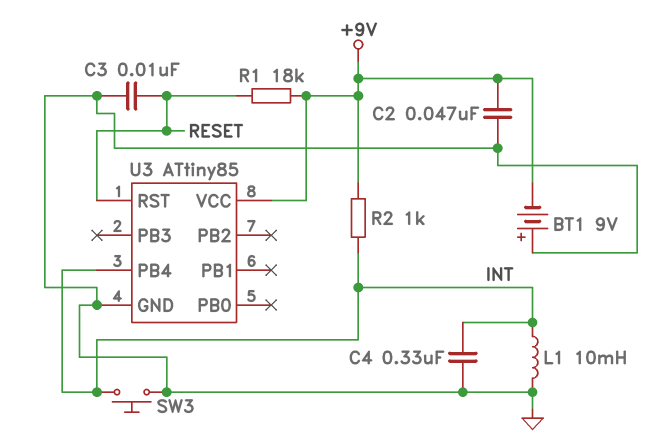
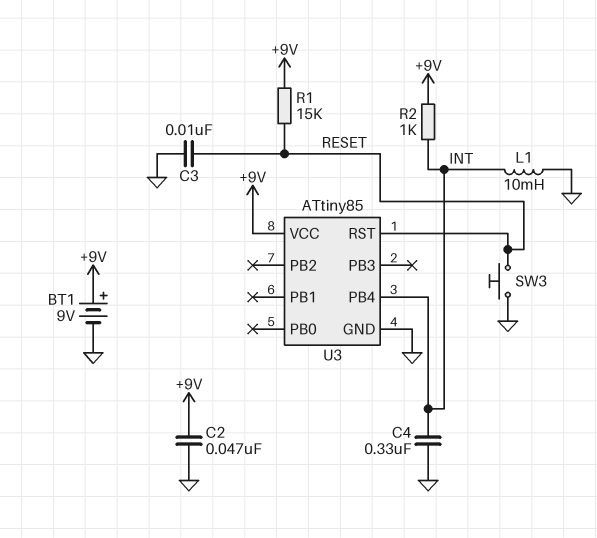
BT1: 9V (plus GND, minus +9V) -> 9V (plus +9V, minus GND)
R1: 18k (+9V, RESET) -> 15k (+9V, RESET)
SW3: button (GND, INT) -> button (GND, RESET)

